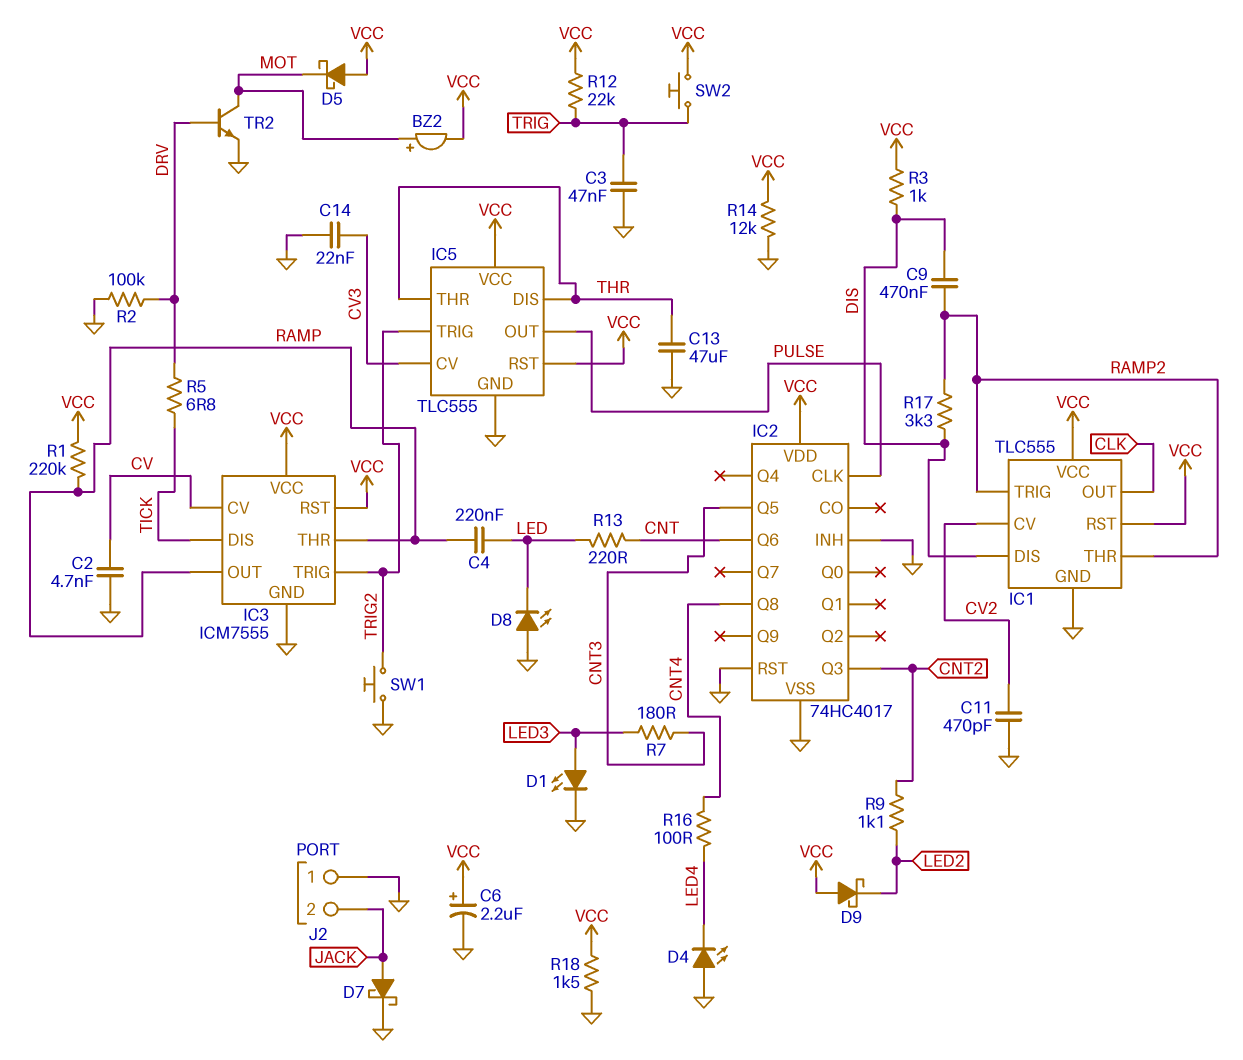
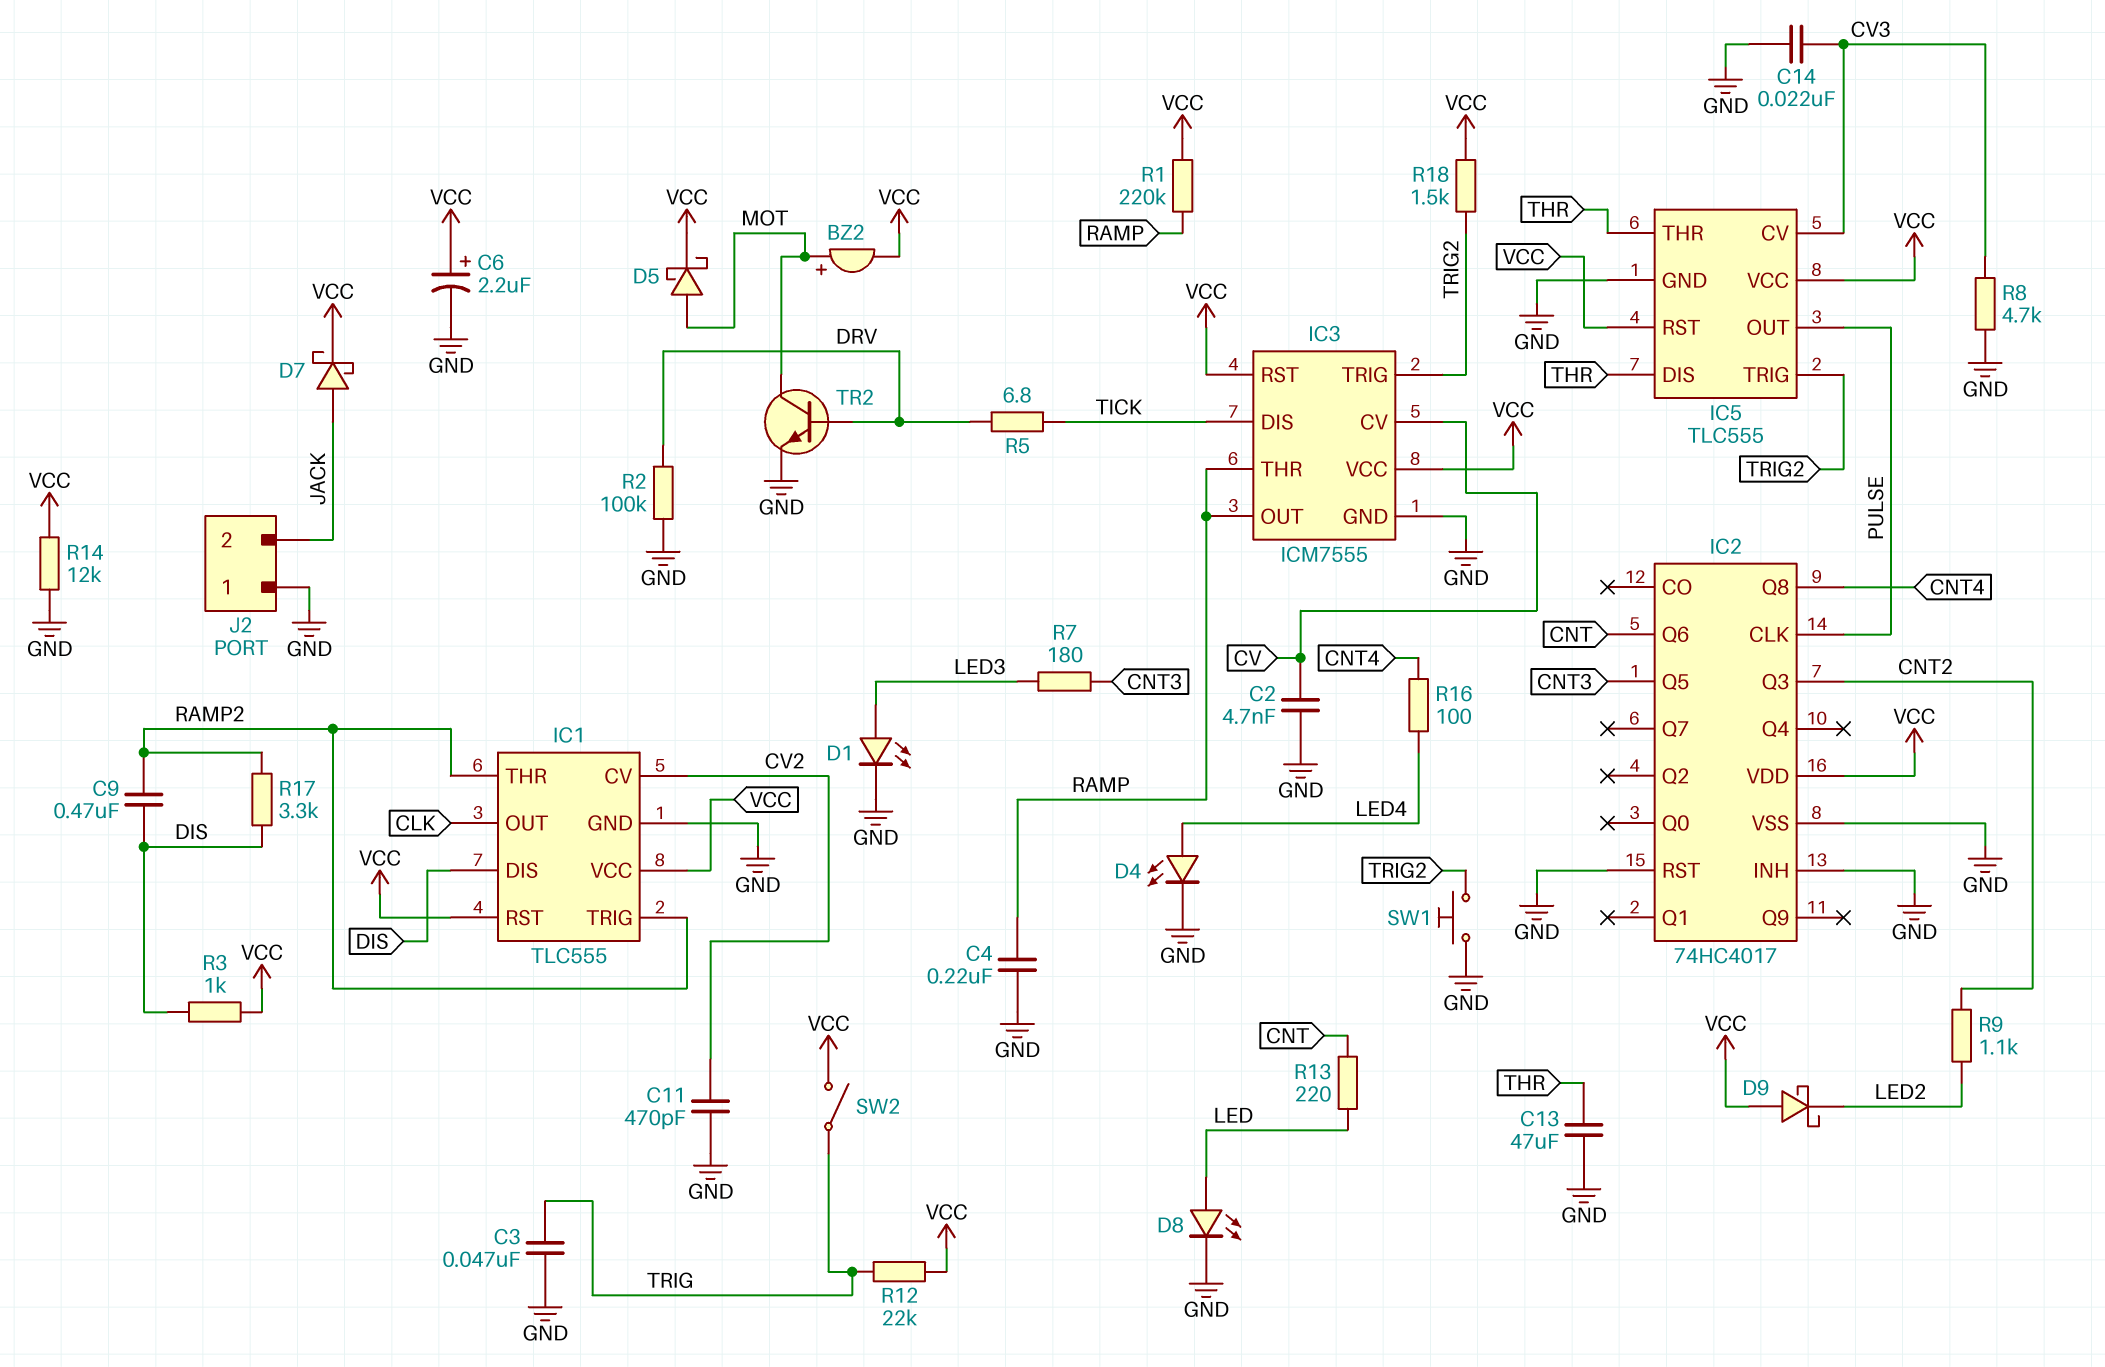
C4: 220nF (LED, RAMP) -> 220nF (GND, RAMP)
D4: LED (A GND, K LED4) -> LED (A LED4, K GND)
D5: schottky (A VCC, K MOT) -> schottky (A MOT, K VCC)
D7: schottky (A JACK, K GND) -> schottky (A JACK, K VCC)
D8: LED (A GND, K LED) -> LED (A LED, K GND)
R8: none -> 4.7k (CV3, GND)
R18: 1.5k (GND, VCC) -> 1.5k (TRIG2, VCC)
SW2: button (TRIG, VCC) -> switch (TRIG, VCC)

